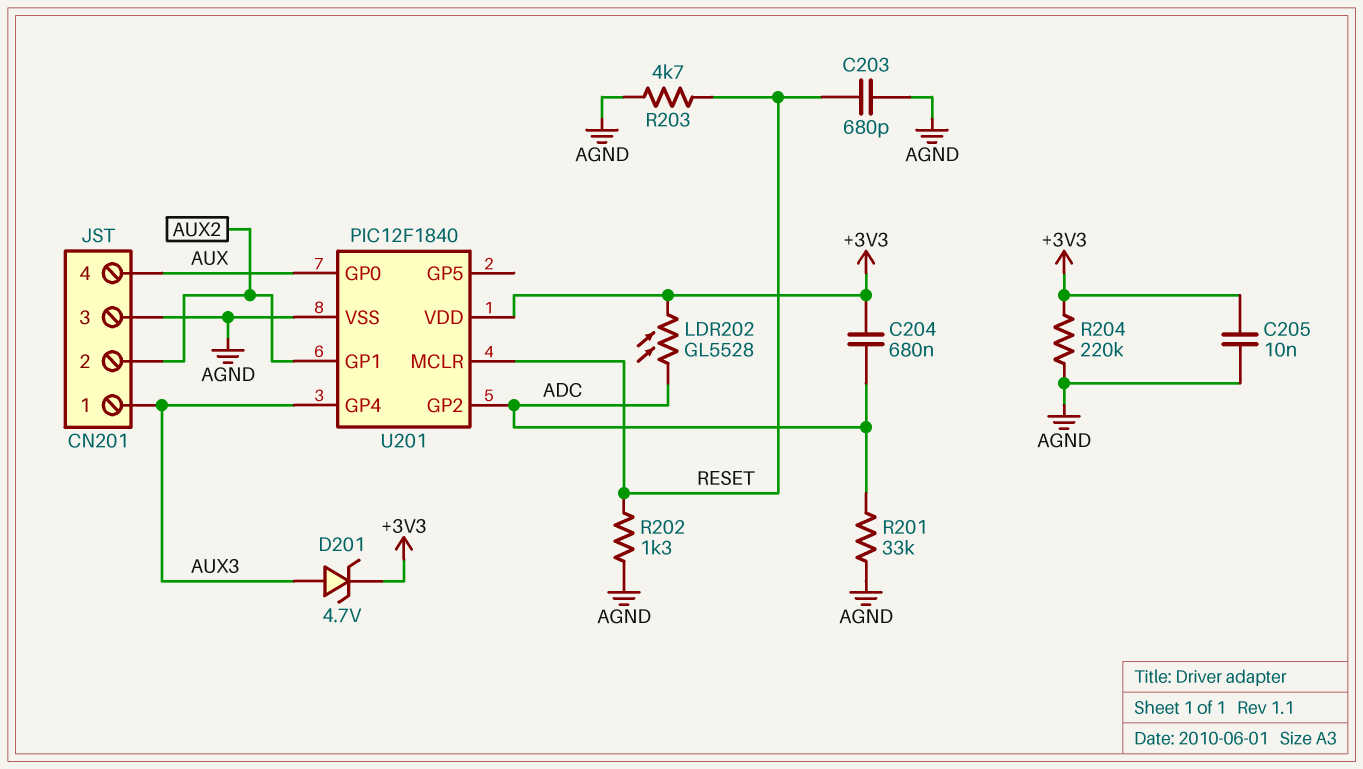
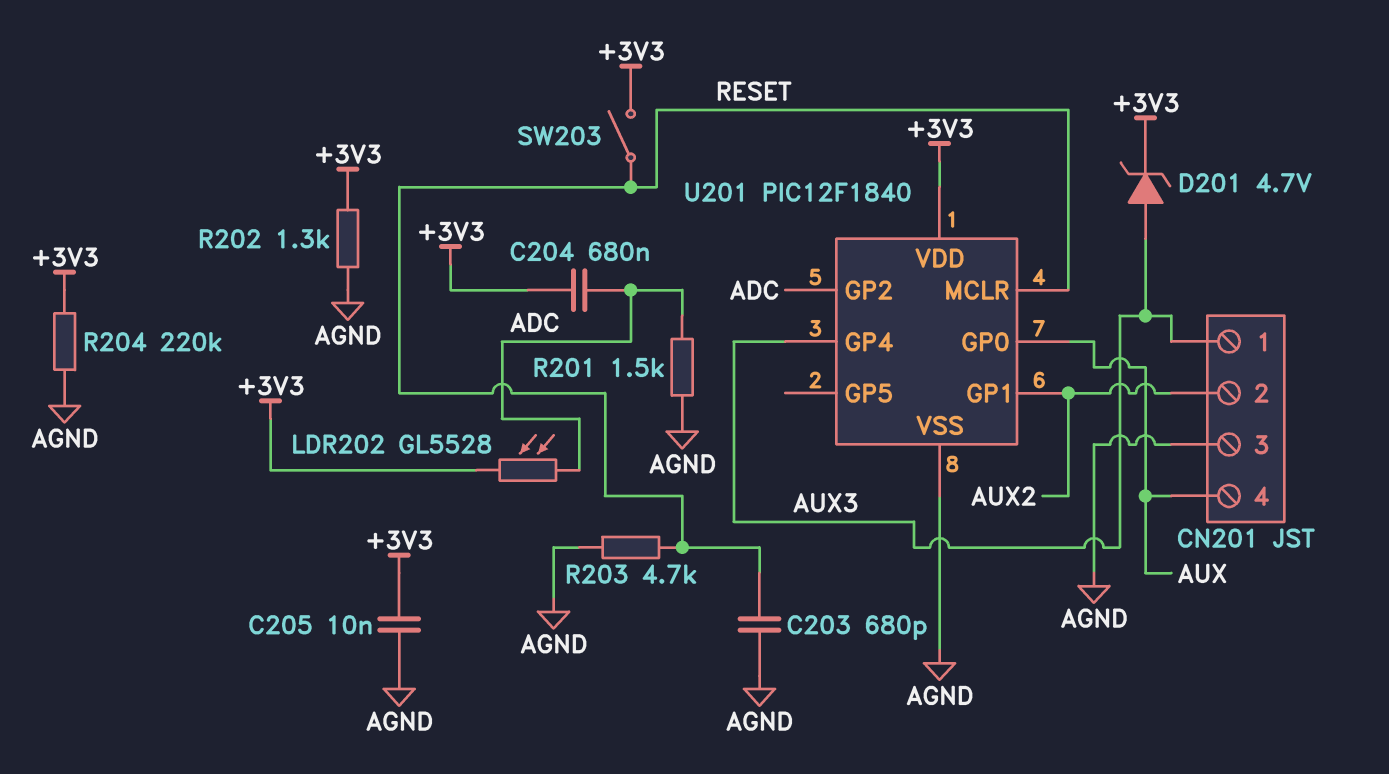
R201: 33k (ADC, AGND) -> 1.5k (ADC, AGND)
R202: 1.3k (AGND, RESET) -> 1.3k (+3V3, AGND)
SW203: none -> switch (+3V3, RESET)

